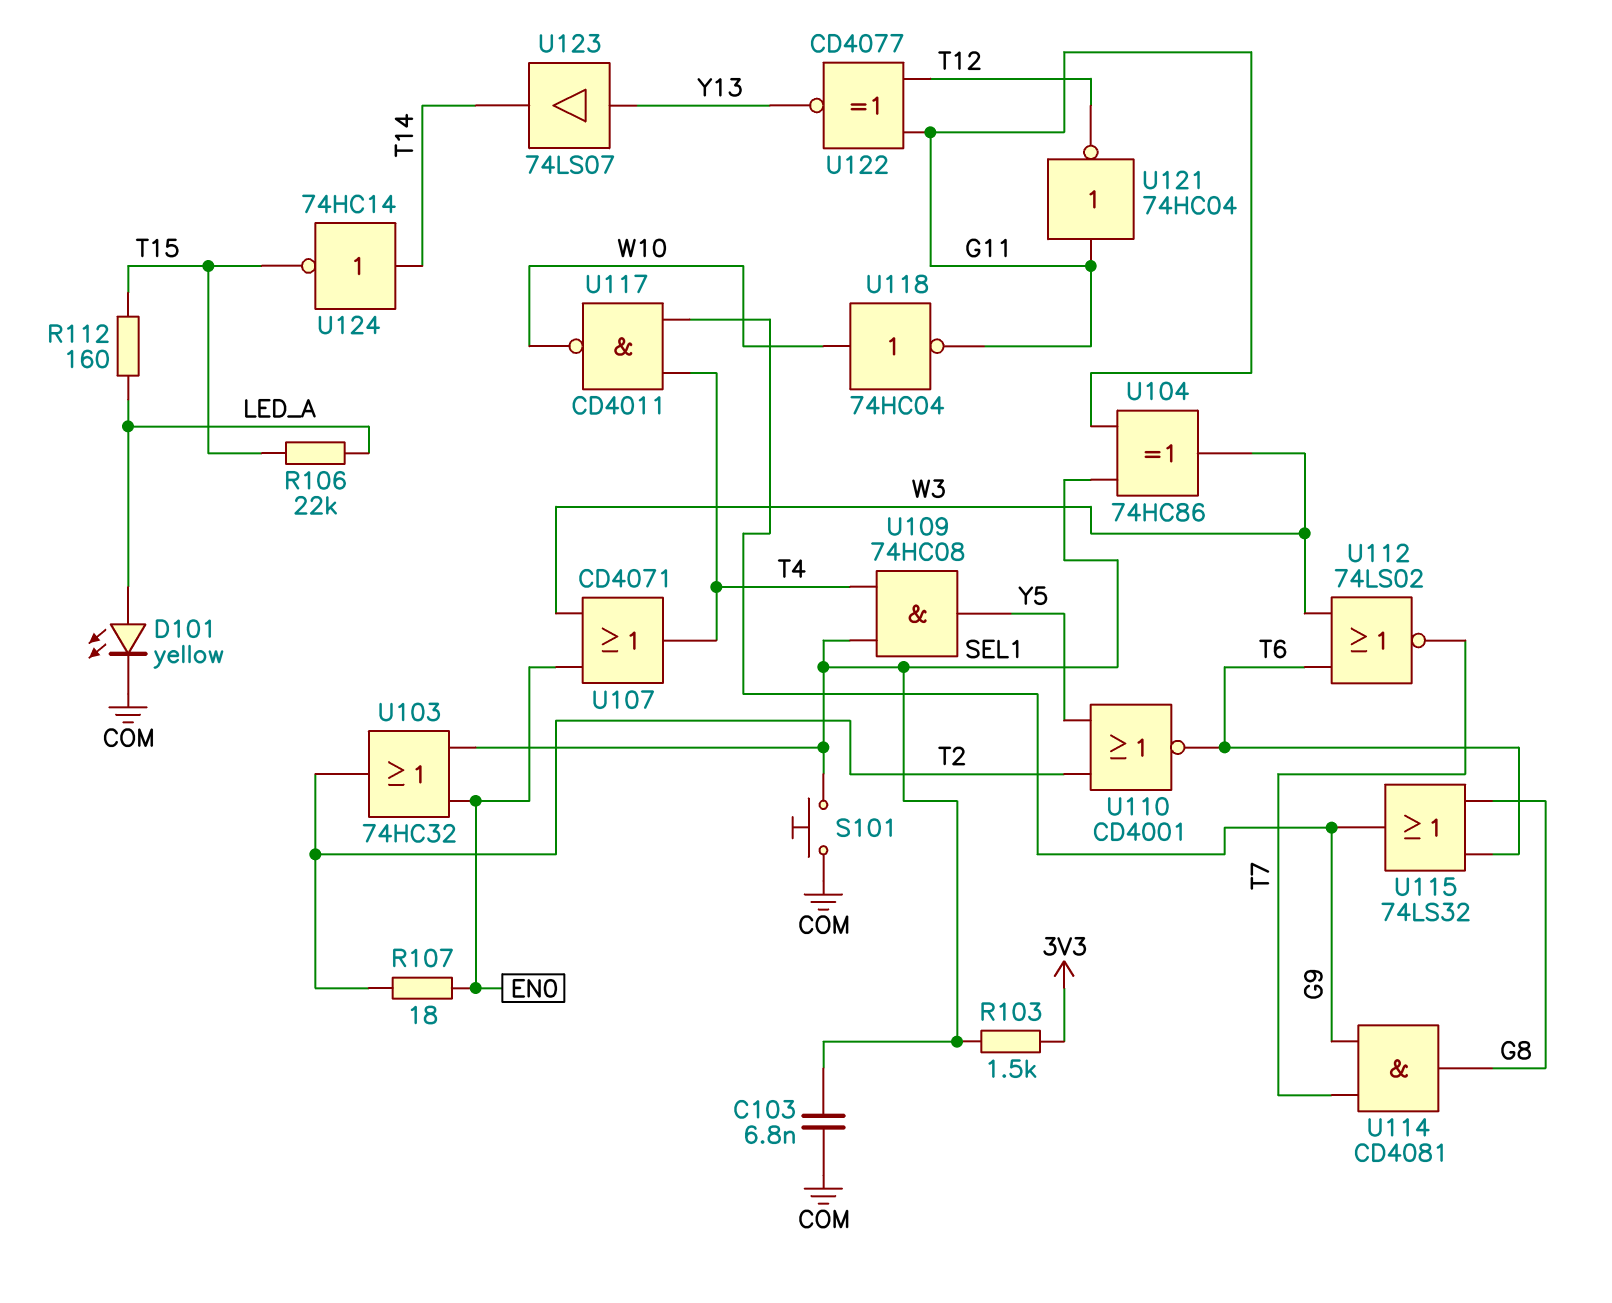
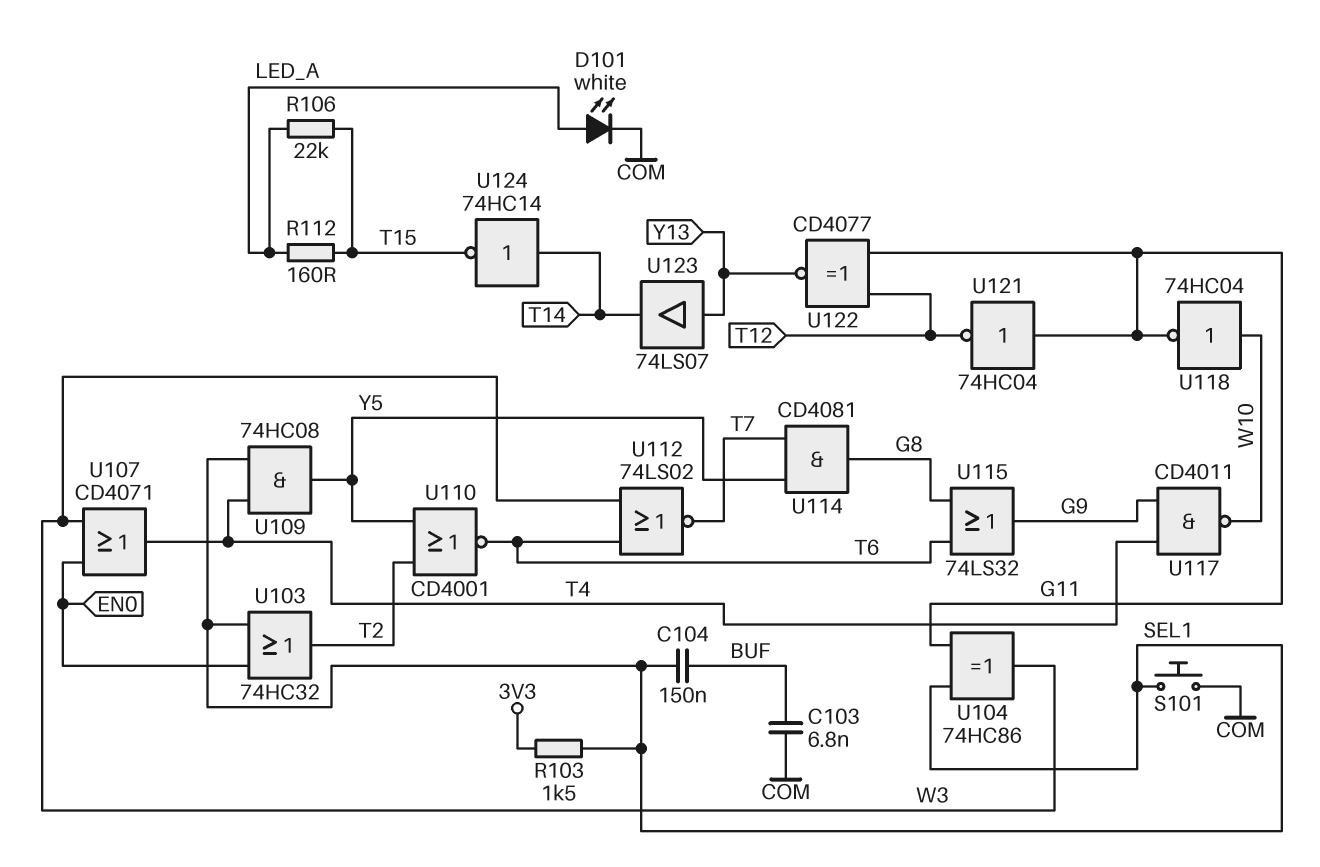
C103: 6.8nF (COM, SEL1) -> 6.8nF (BUF, COM)
C104: none -> 150nF (BUF, SEL1)
D101: LED yellow (A LED_A, K COM) -> LED white (A LED_A, K COM)
R107: 18 (EN0, T2) -> none
U114: AND CD4081 (in G9, in T7, out G8) -> AND CD4081 (in T7, in Y5, out G8)

